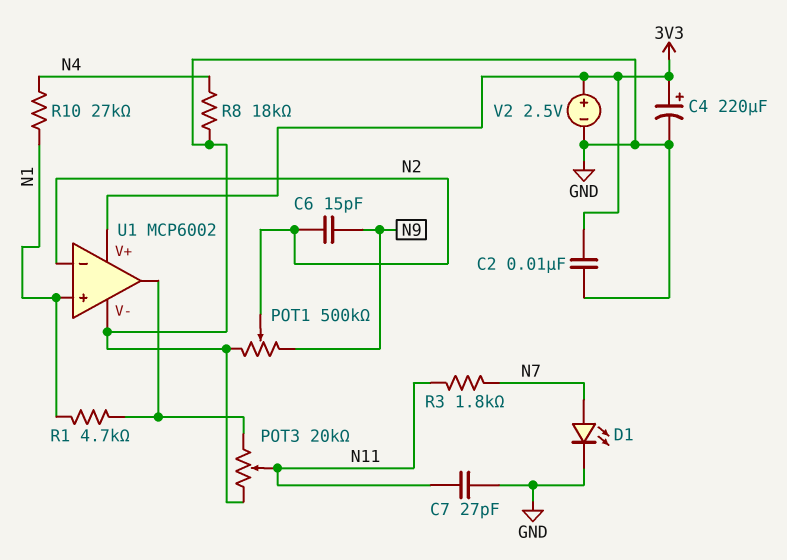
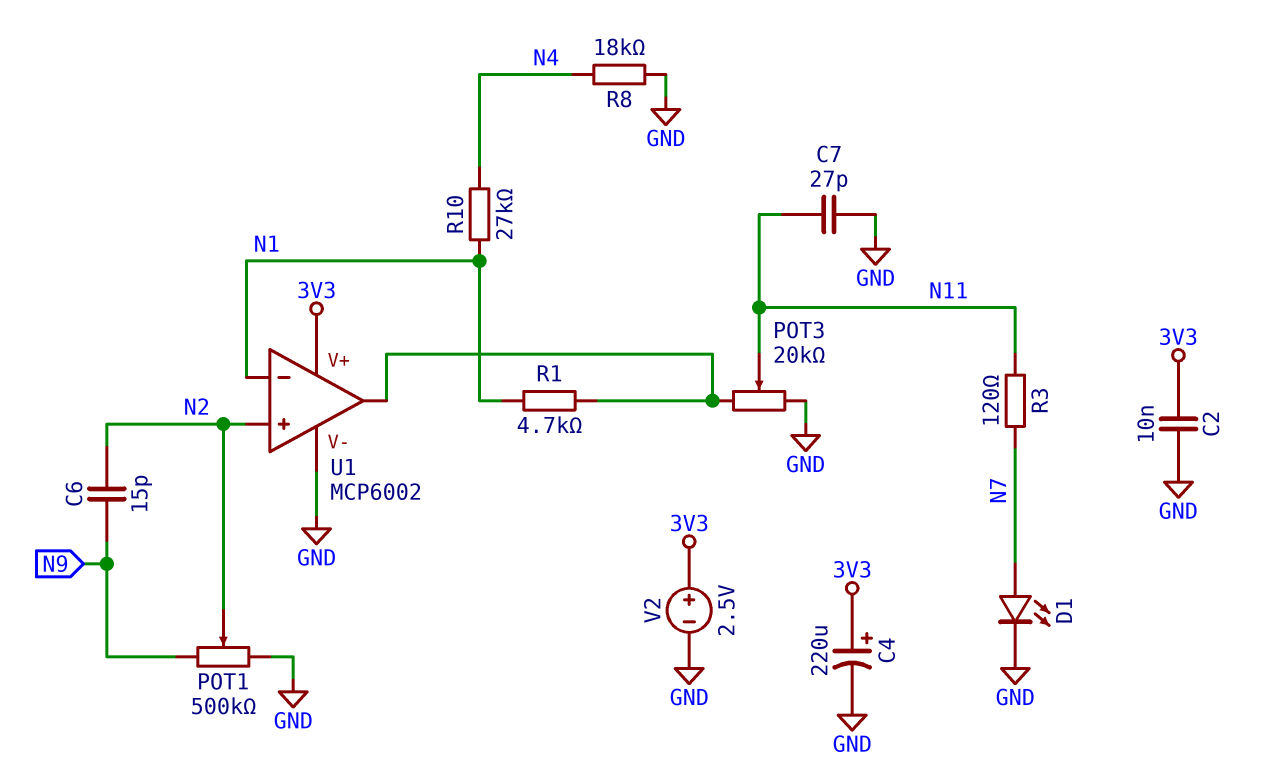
R3: 1.8k (N7, N11) -> 120 (N7, N11)
U1 pin in+: N1 -> N2
U1 pin in-: N2 -> N1

